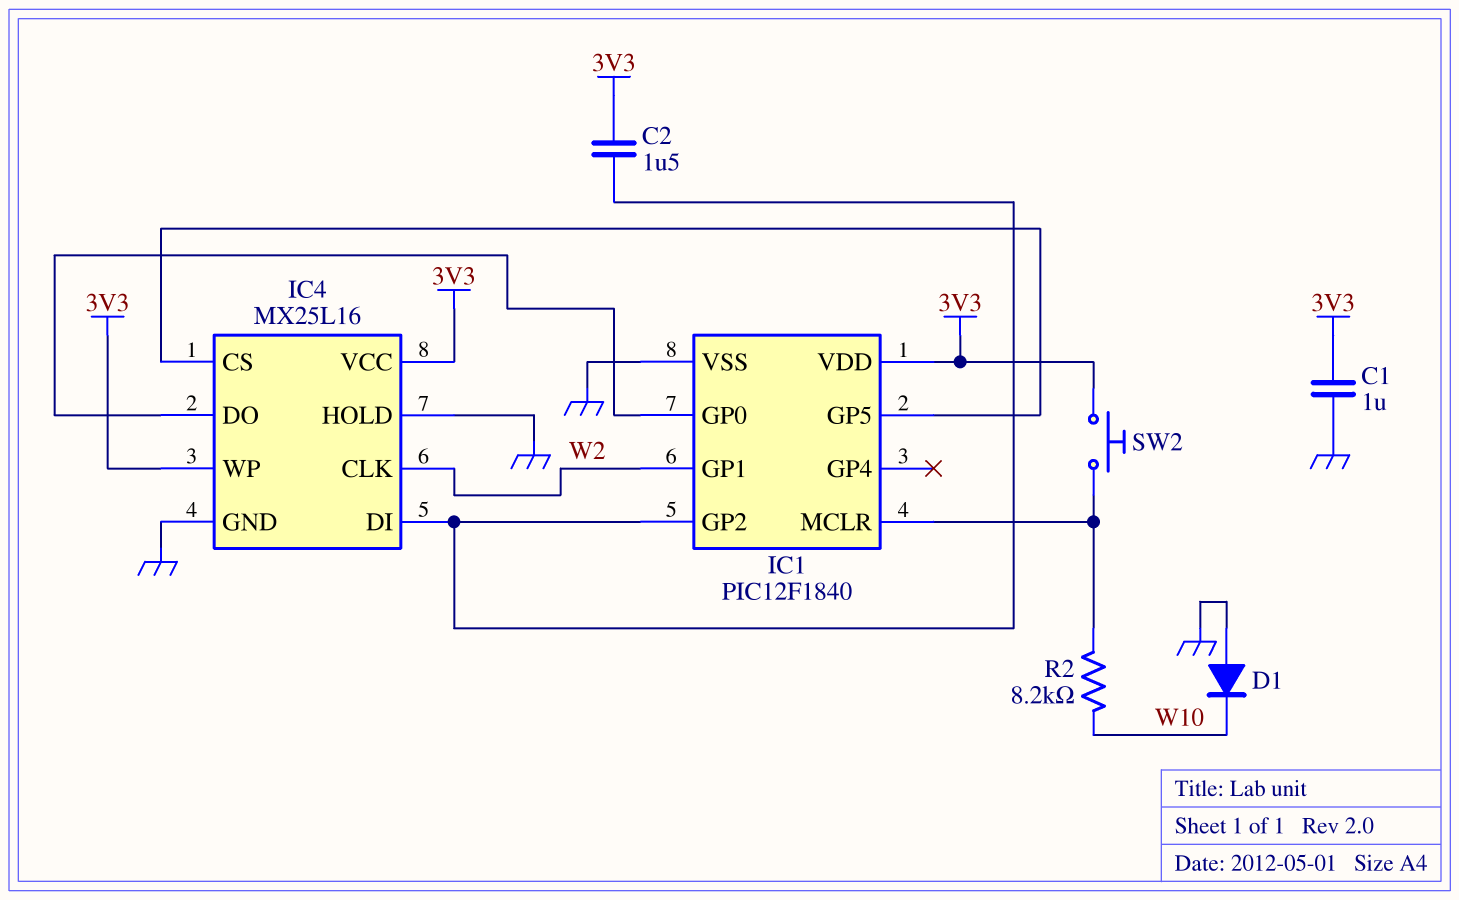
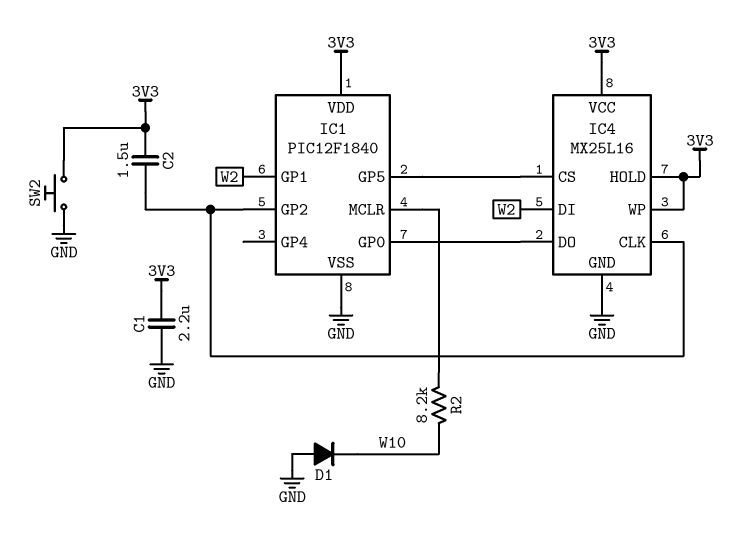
C1: 1uF (3V3, GND) -> 2.2uF (3V3, GND)
IC4 pin CLK: W2 -> IC1/GP2
IC4 pin DI: IC1/GP2 -> W2
IC4 pin HOLD: GND -> 3V3
SW2: button (3V3, IC1/MCLR) -> button (3V3, GND)

